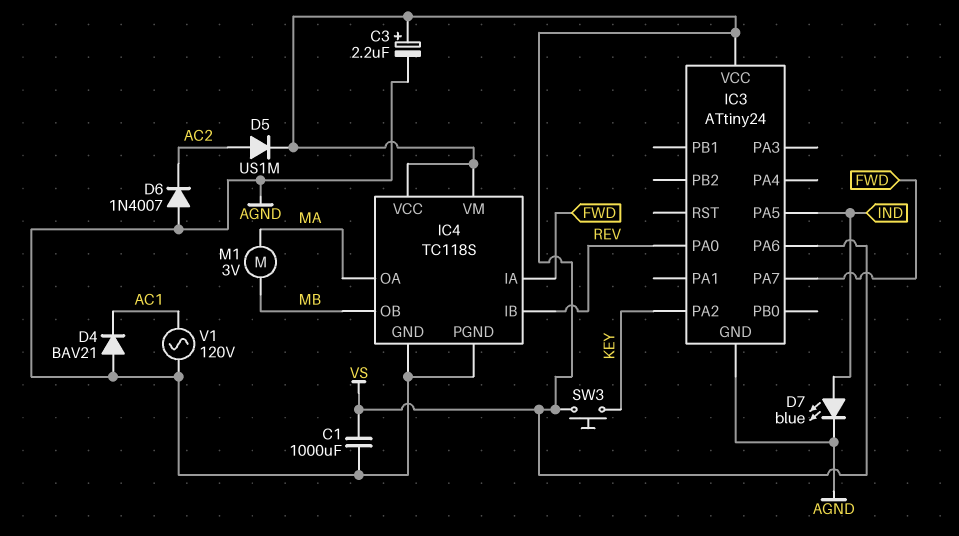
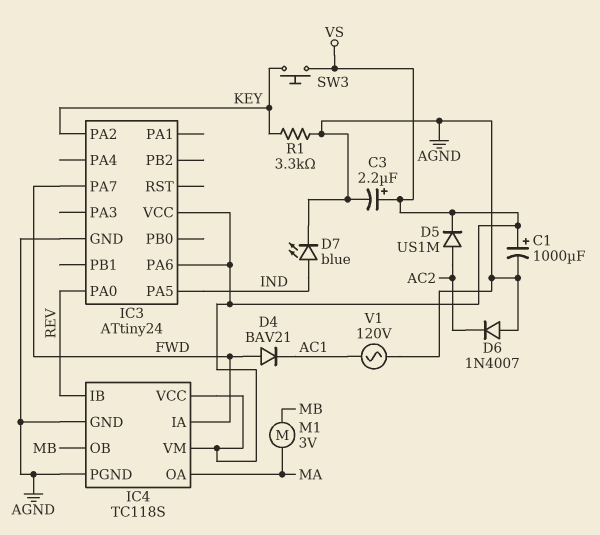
C1: 1000uF (AGND, VS) -> 1000uF (plus VS, minus AGND)
D4: diode BAV21 (A AGND, K AC1) -> diode BAV21 (A FWD, K AC1)
R1: none -> 3.3k (AGND, KEY)

